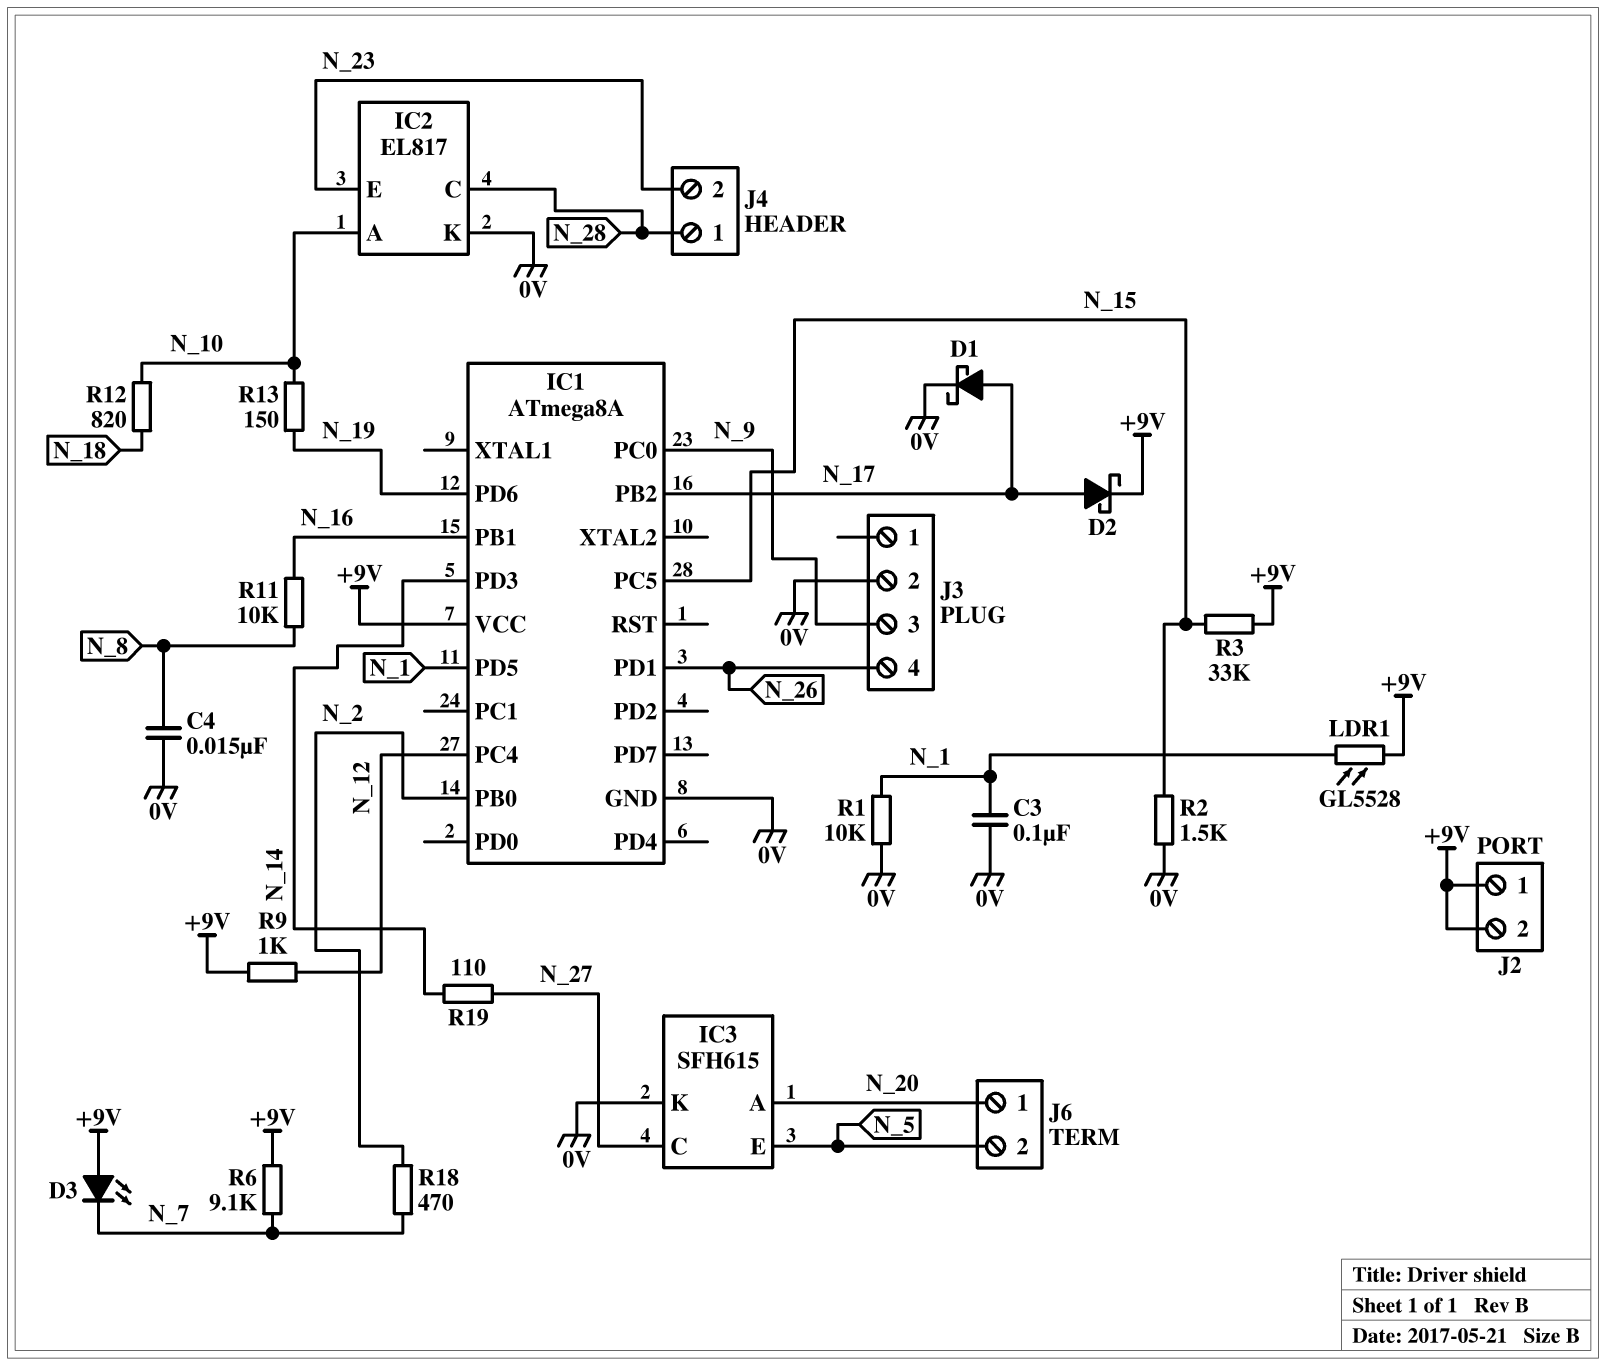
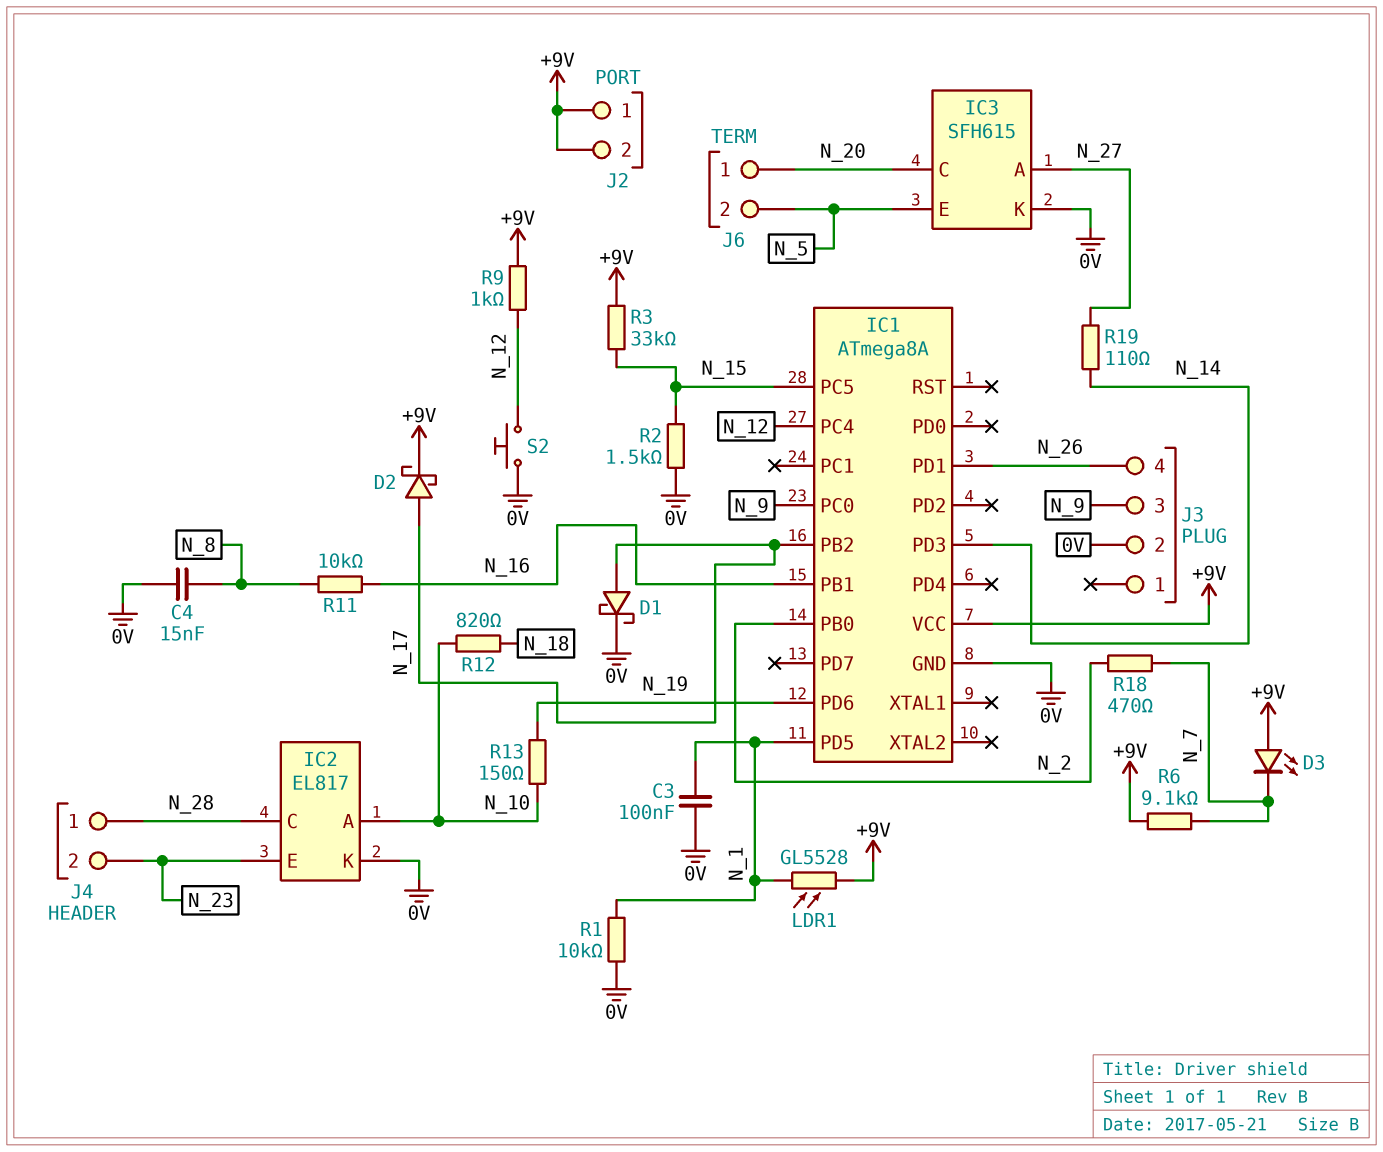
IC3 pin A: N_20 -> N_27
IC3 pin C: N_27 -> N_20
S2: none -> button (0V, N_12)

